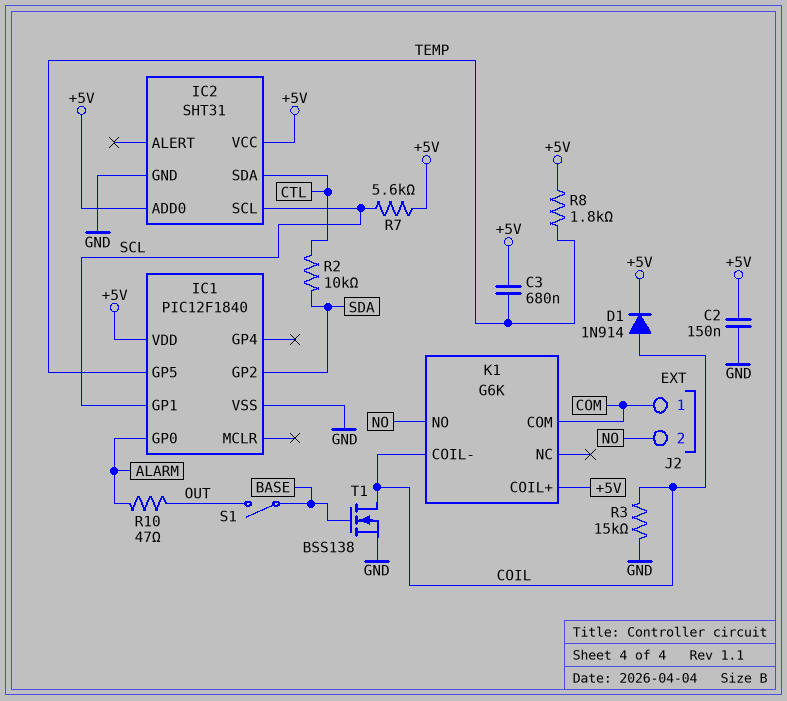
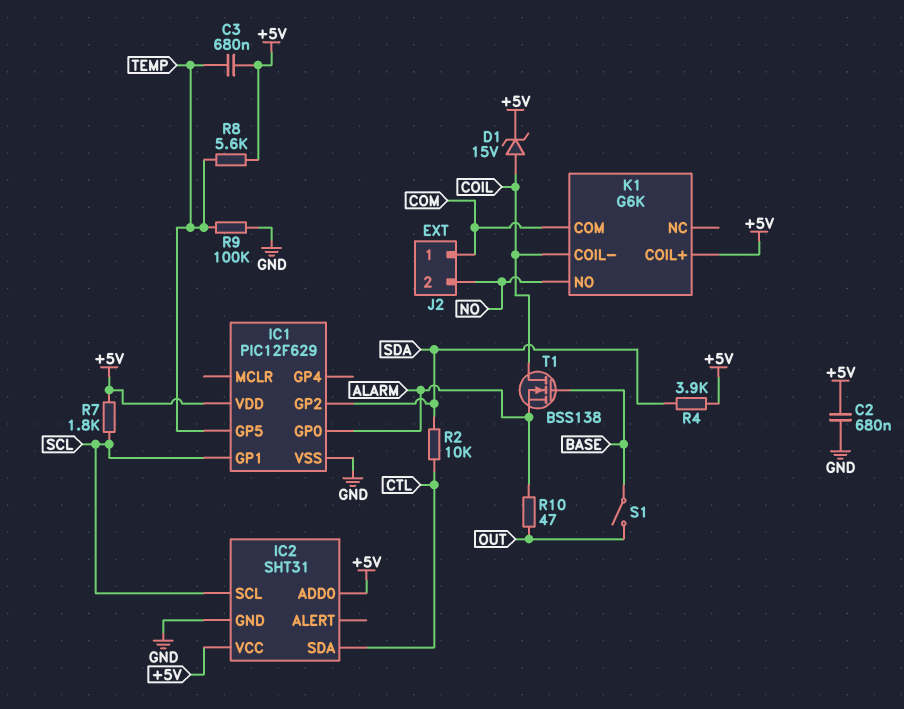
C2: 150nF (+5V, GND) -> 680nF (+5V, GND)
D1: diode 1N914 (A COIL, K +5V) -> zener 15V (A COIL, K +5V)
IC1: PIC12F1840 -> PIC12F629
R3: 15k (COIL, GND) -> none
R4: none -> 3.9k (+5V, SDA)
R7: 5.6k (+5V, SCL) -> 1.8k (+5V, SCL)
R8: 1.8k (+5V, TEMP) -> 5.6k (+5V, TEMP)
R9: none -> 100k (GND, TEMP)
T1: NMOS BSS138 (G BASE, D COIL, S GND) -> NMOS BSS138 (G BASE, D COIL, S ALARM)

